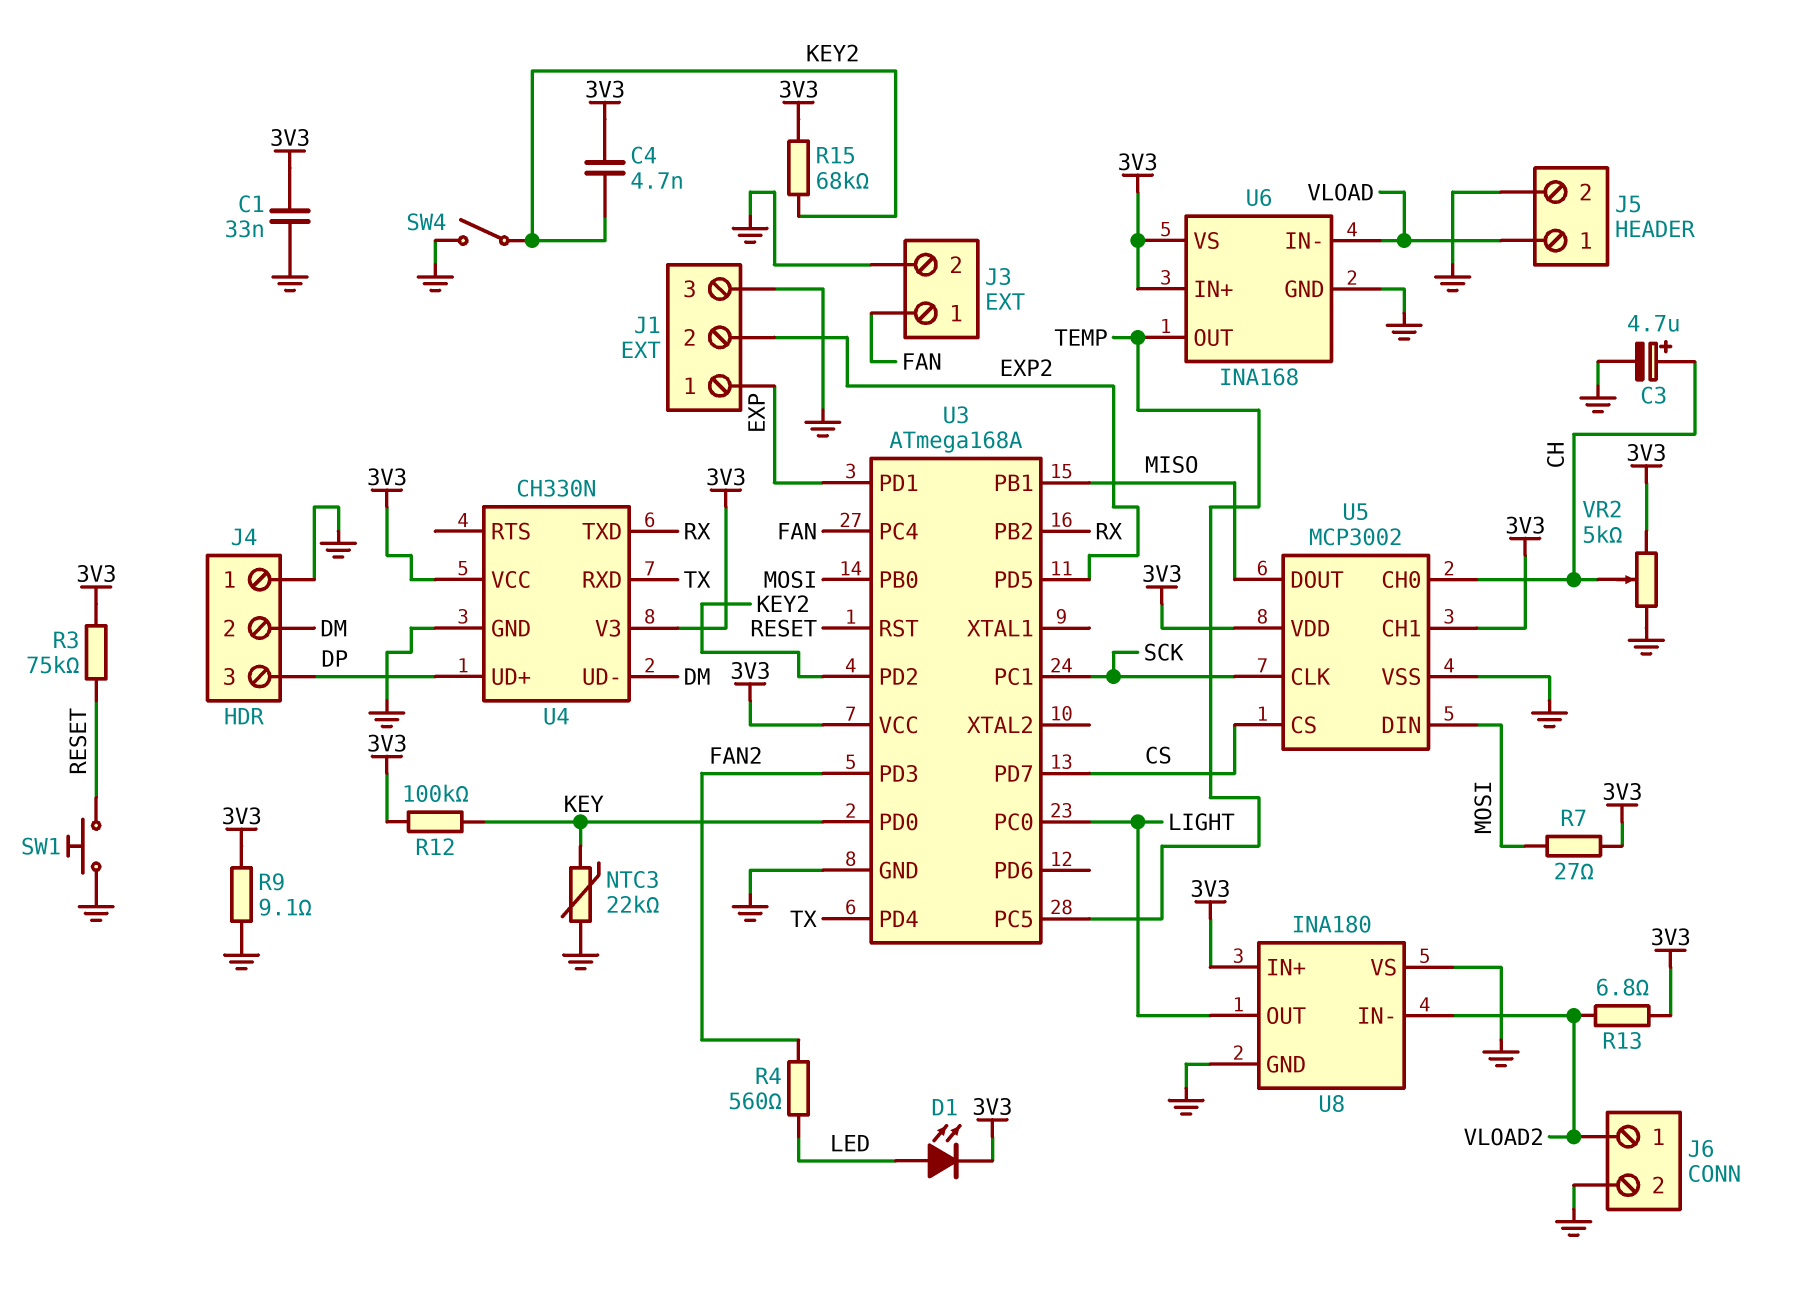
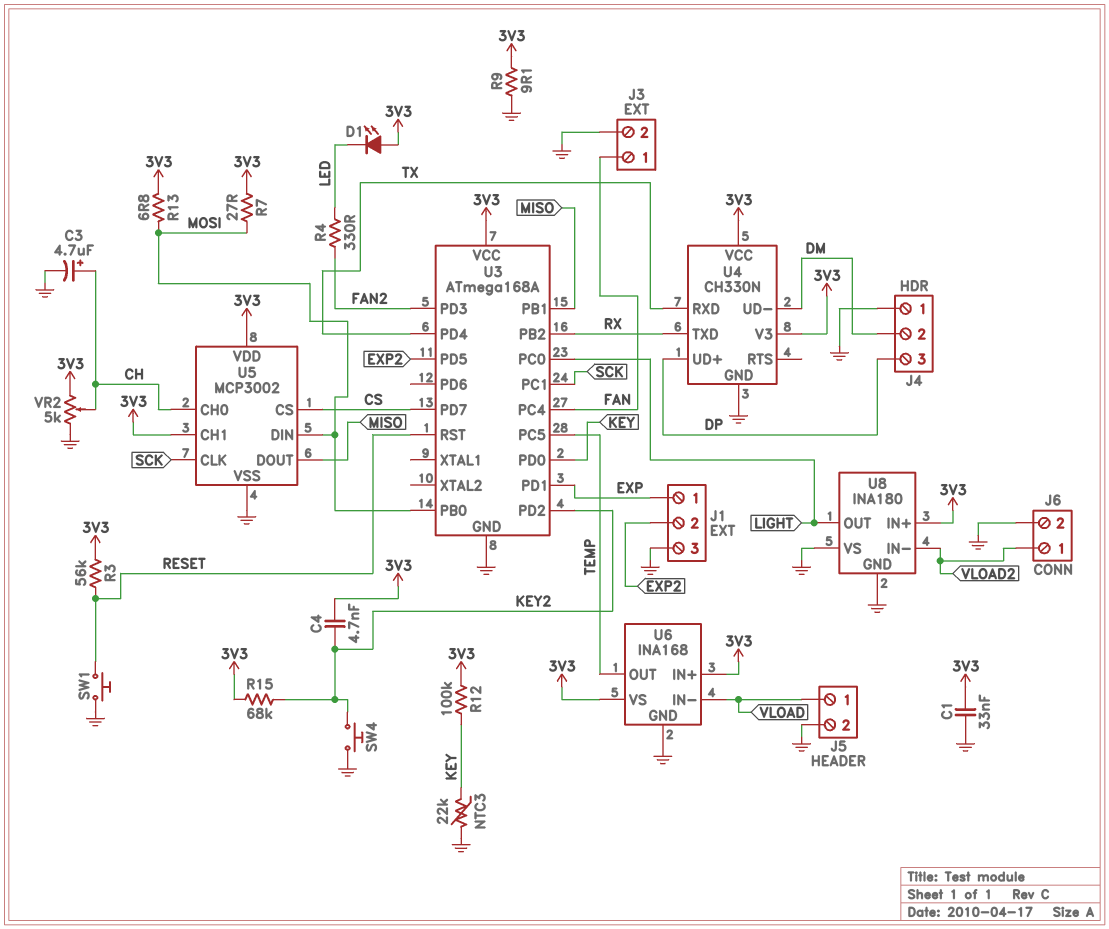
D1: LED (A LED, K 3V3) -> LED (A 3V3, K LED)
R3: 75k (3V3, RESET) -> 56k (3V3, RESET)
R4: 560 (FAN2, LED) -> 330 (FAN2, LED)
R13: 6.8 (3V3, VLOAD2) -> 6.8 (3V3, MOSI)
SW4: switch (GND, KEY2) -> button (GND, KEY2)

